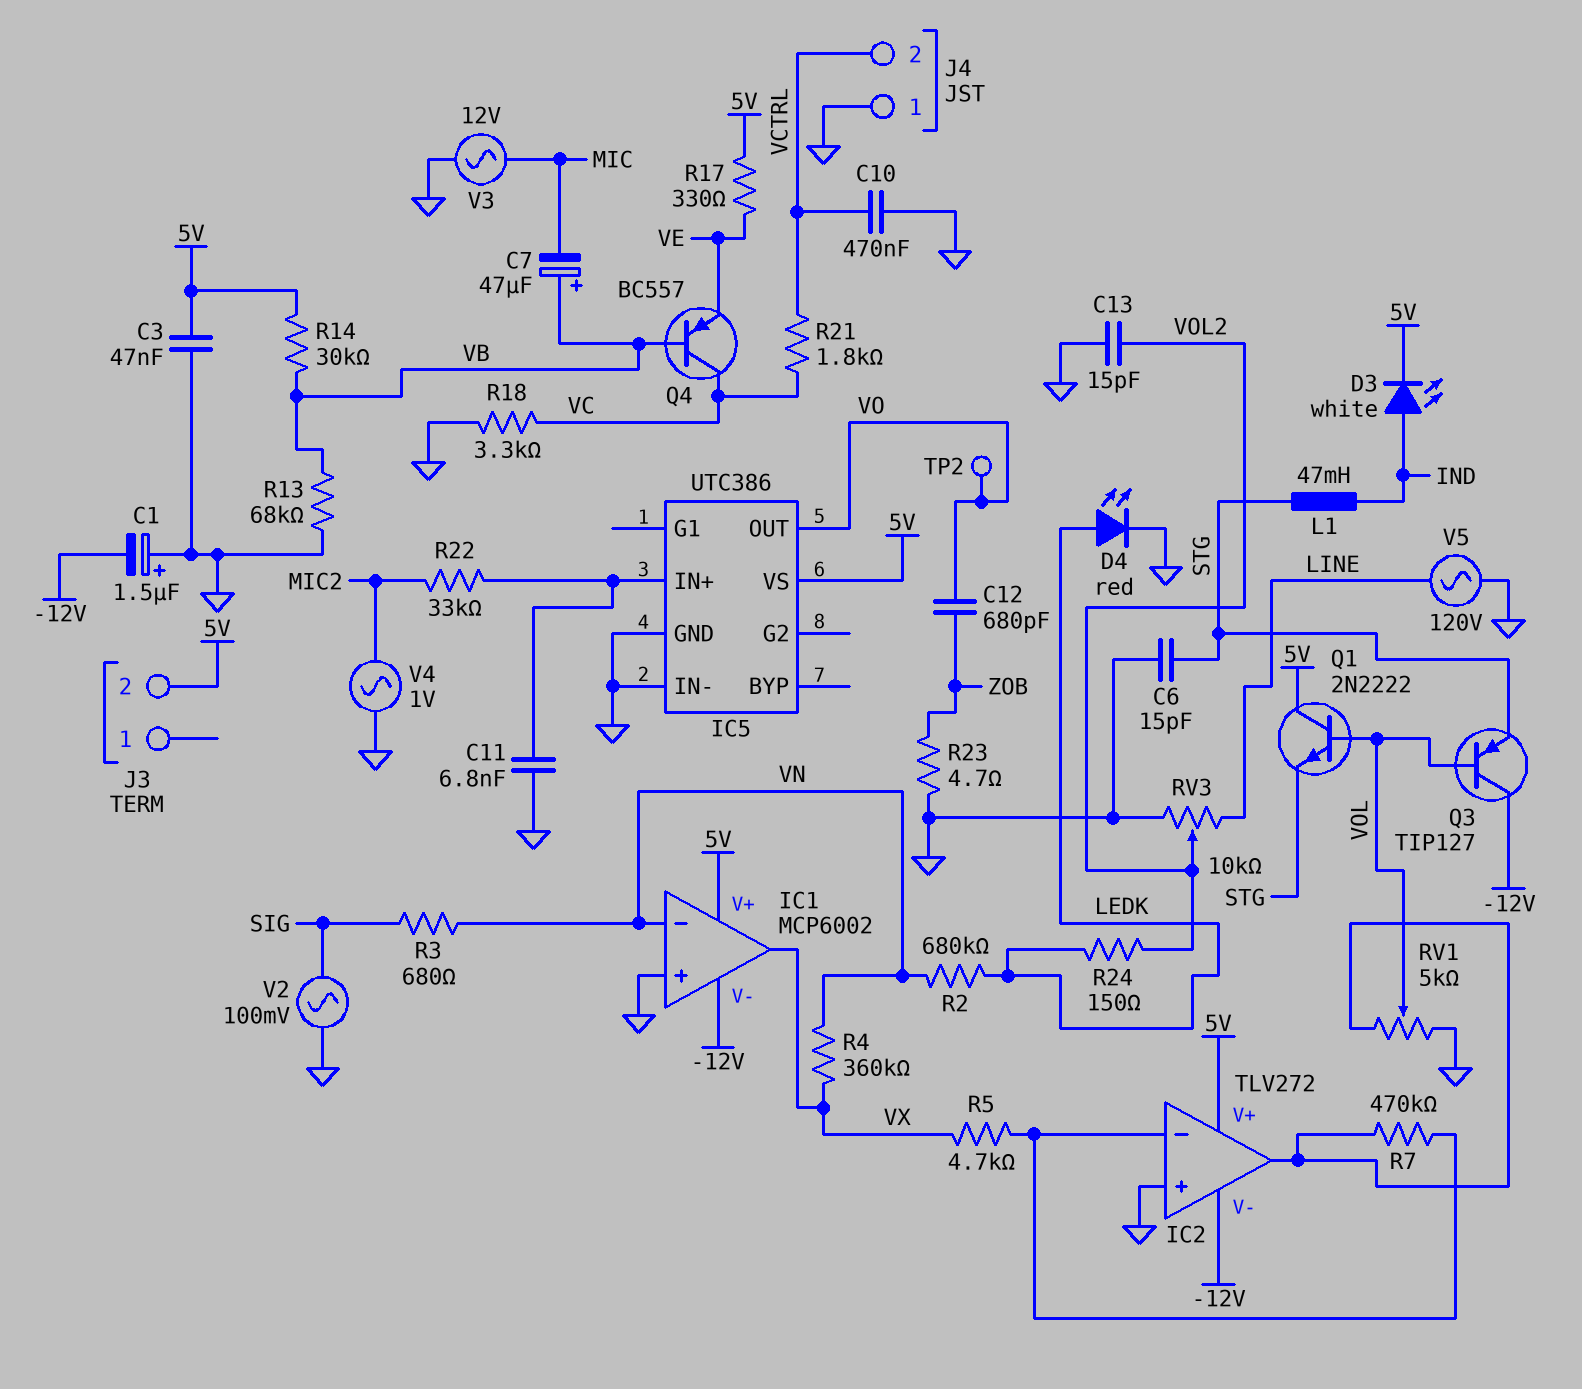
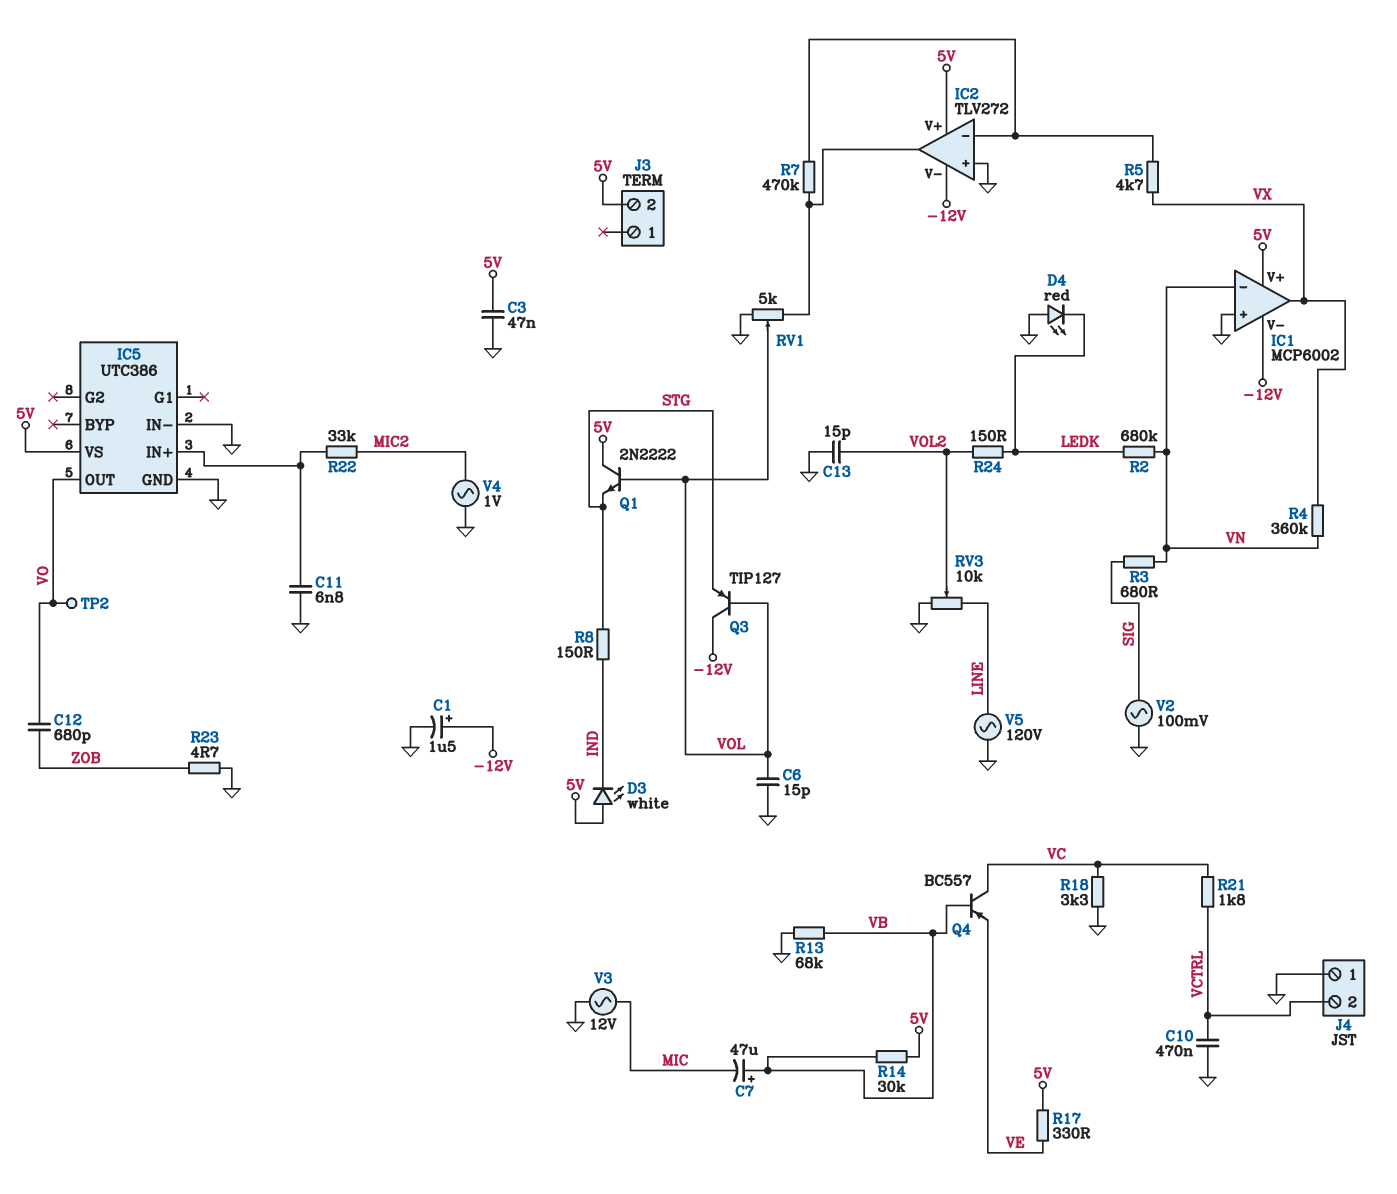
C1: 1.5uF (plus GND, minus -12V) -> 1.5uF (plus -12V, minus GND)
C6: 15pF (GND, STG) -> 15pF (GND, VOL)
D3: LED white (A IND, K 5V) -> LED white (A 5V, K IND)
D4: LED red (A LEDK, K GND) -> LED red (A GND, K LEDK)
L1: 47mH (IND, STG) -> none
R8: none -> 150 (IND, STG)

